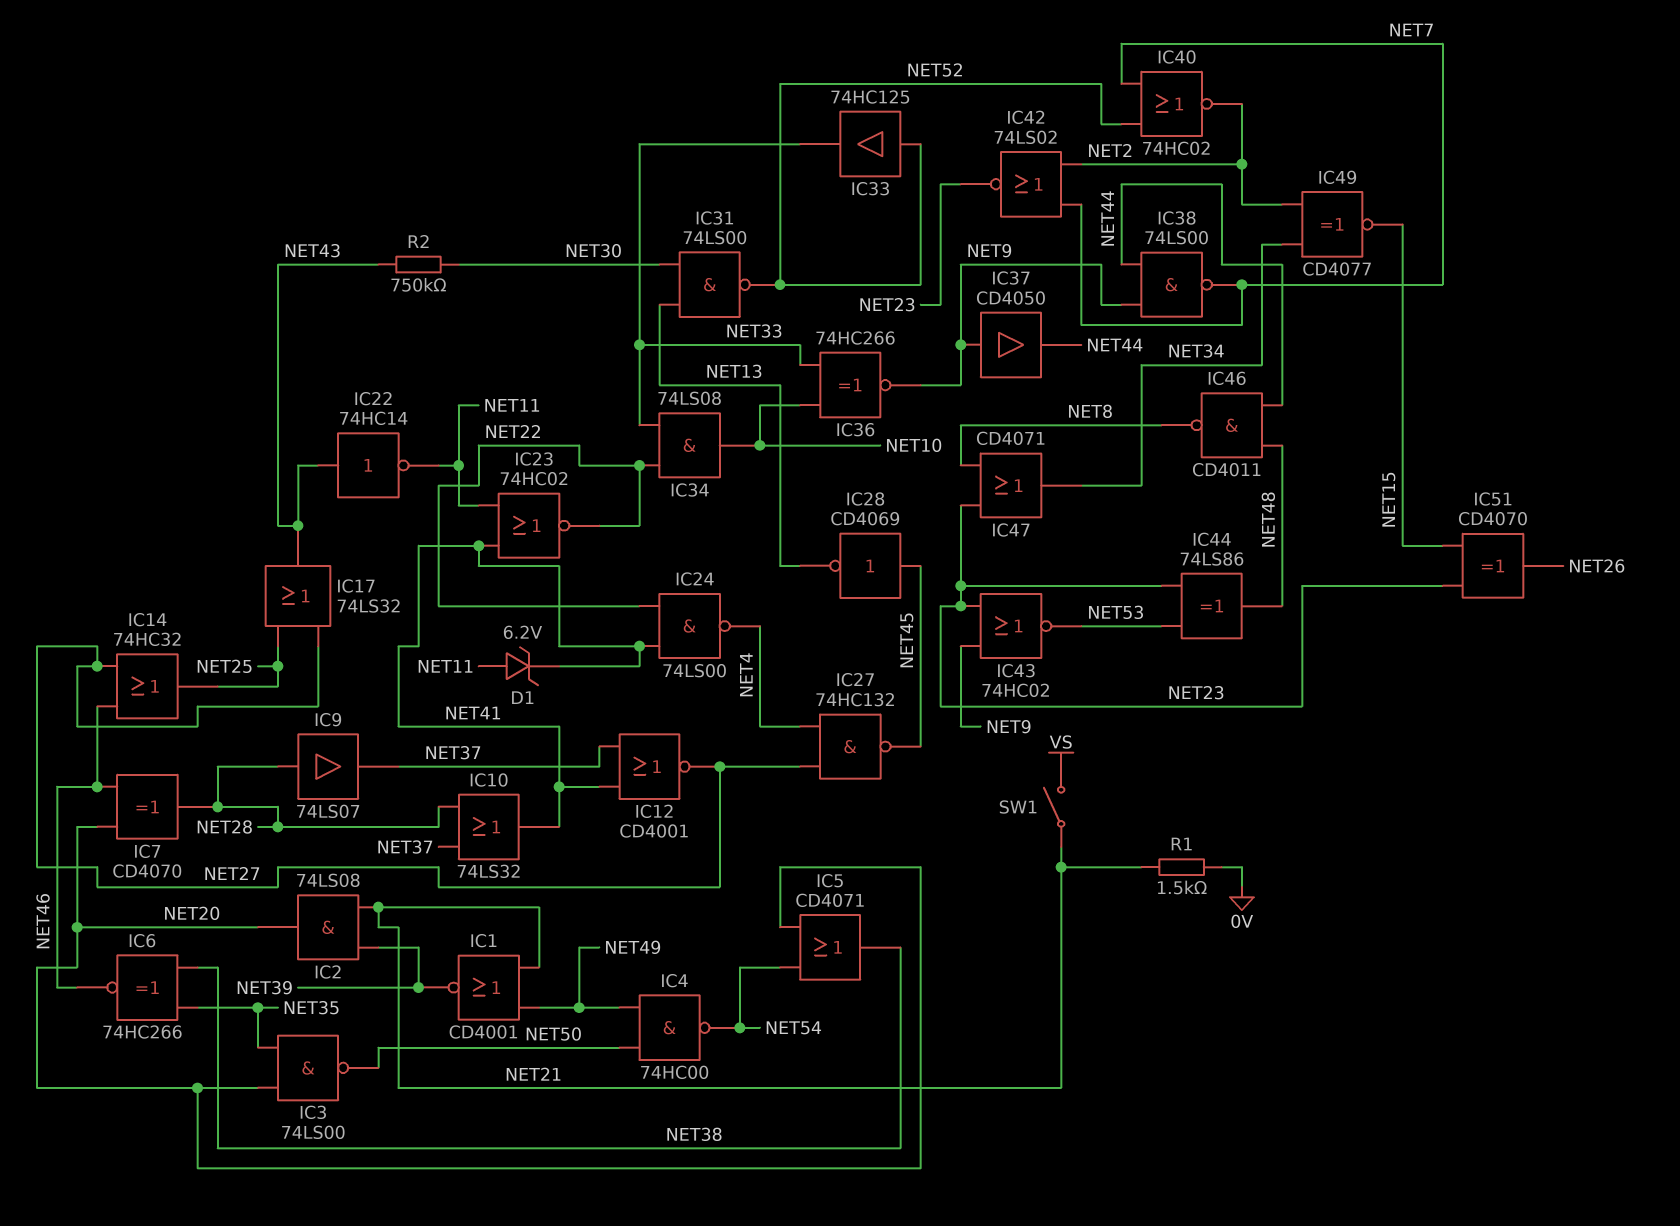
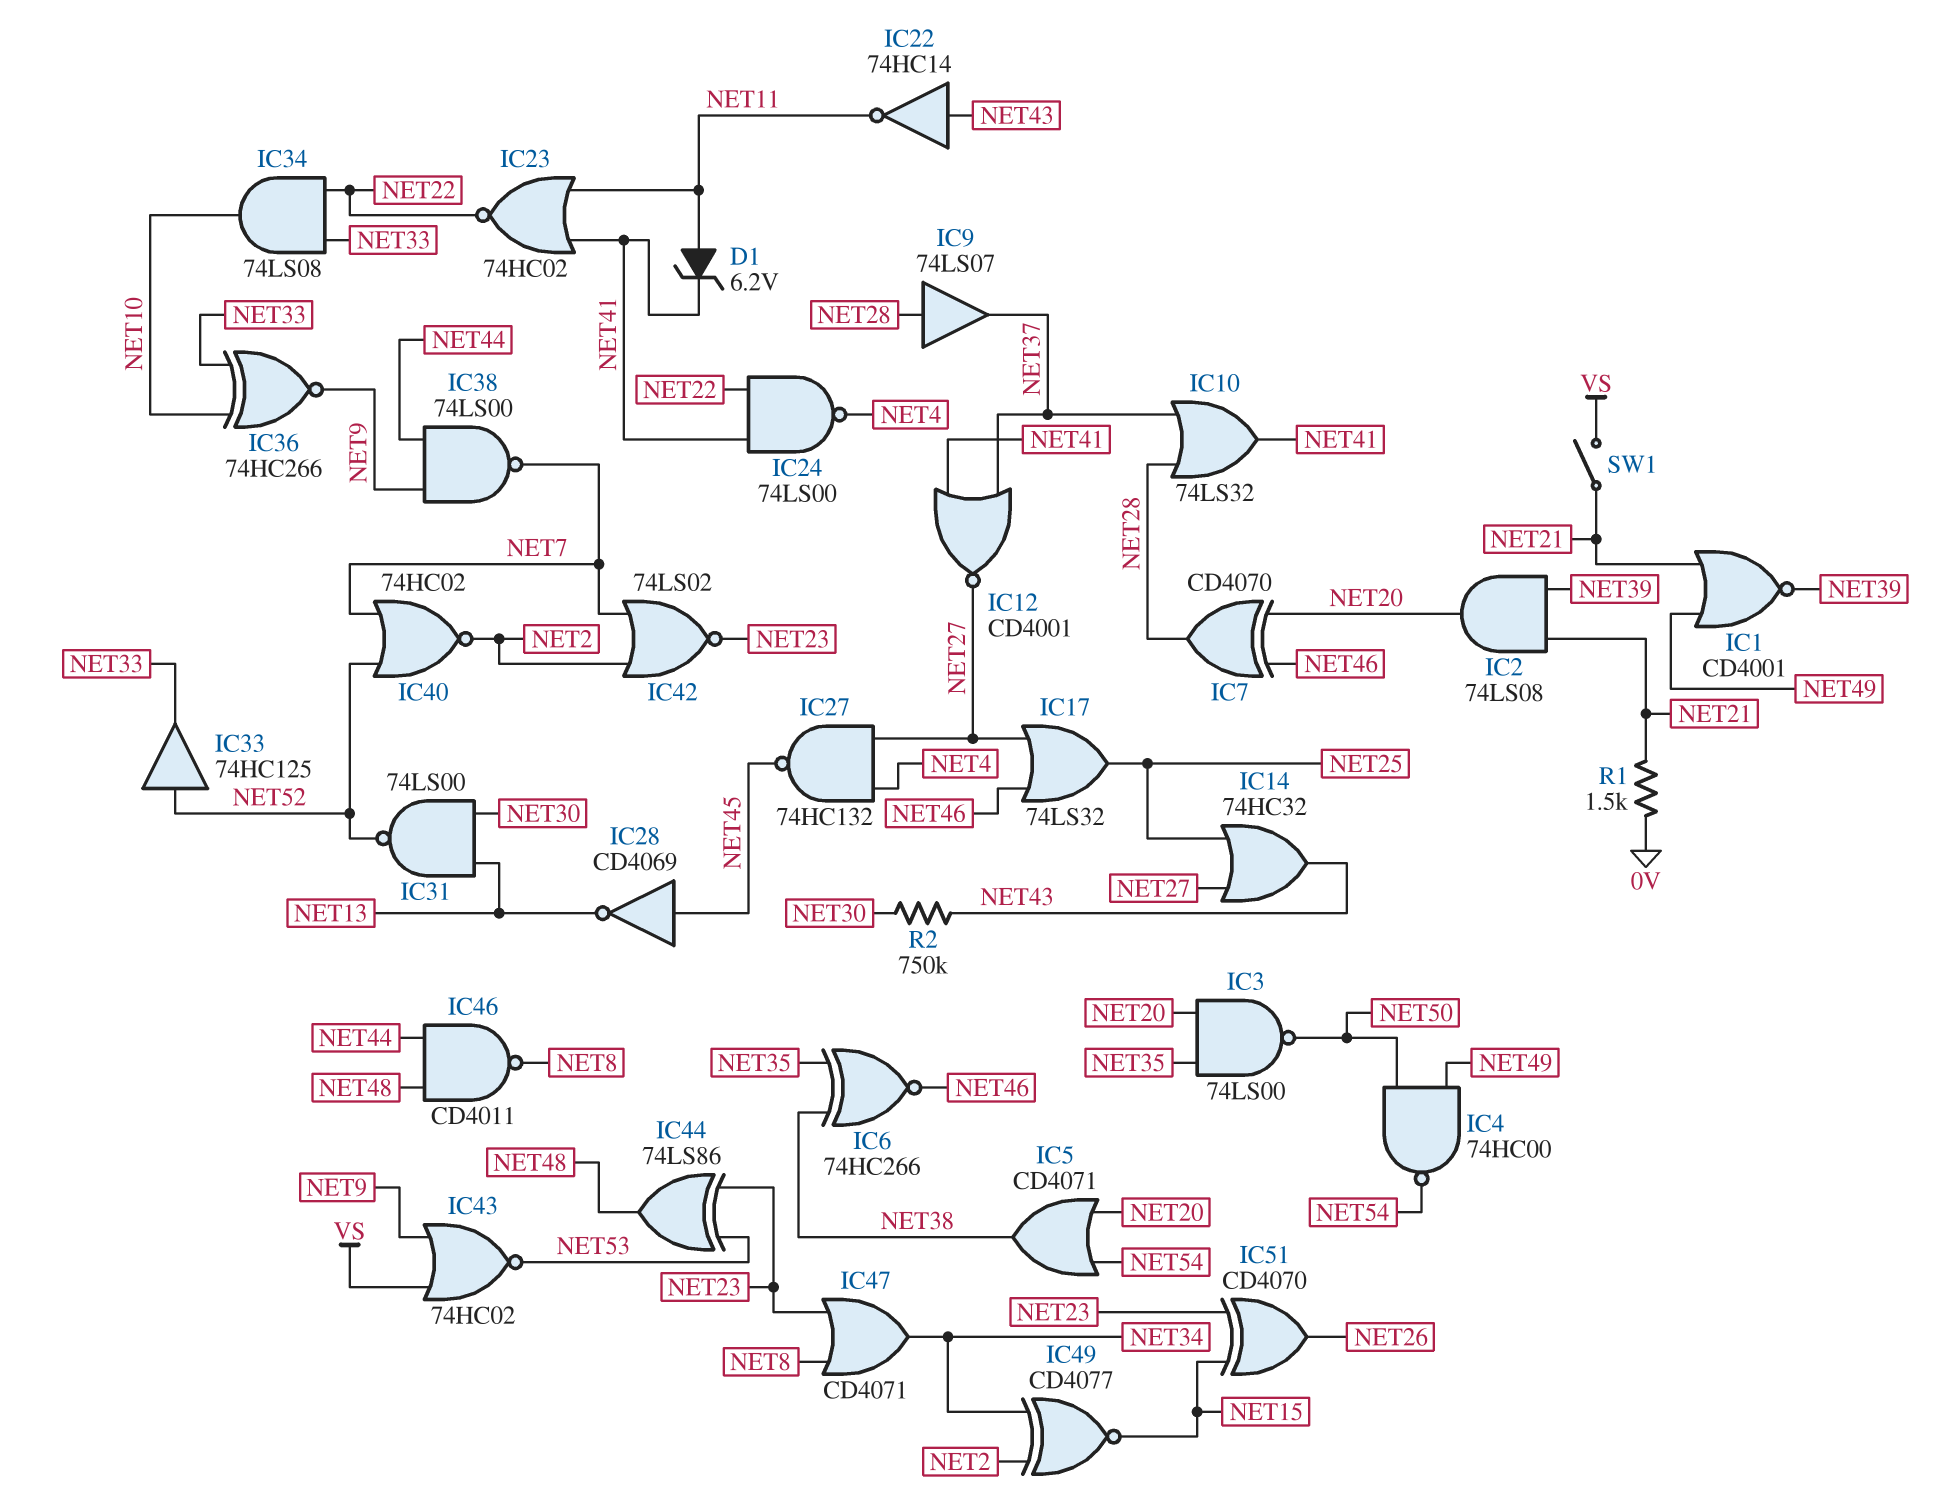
IC14: OR 74HC32 (in NET27, in NET46, out NET25) -> OR 74HC32 (in NET25, in NET27, out NET43)
IC17: OR 74LS32 (in NET25, in NET27, out NET43) -> OR 74LS32 (in NET27, in NET46, out NET25)
IC37: buffer CD4050 (in NET9, out NET44) -> none
IC43: NOR 74HC02 (in NET9, in NET23, out NET53) -> NOR 74HC02 (in NET9, in VS, out NET53)

